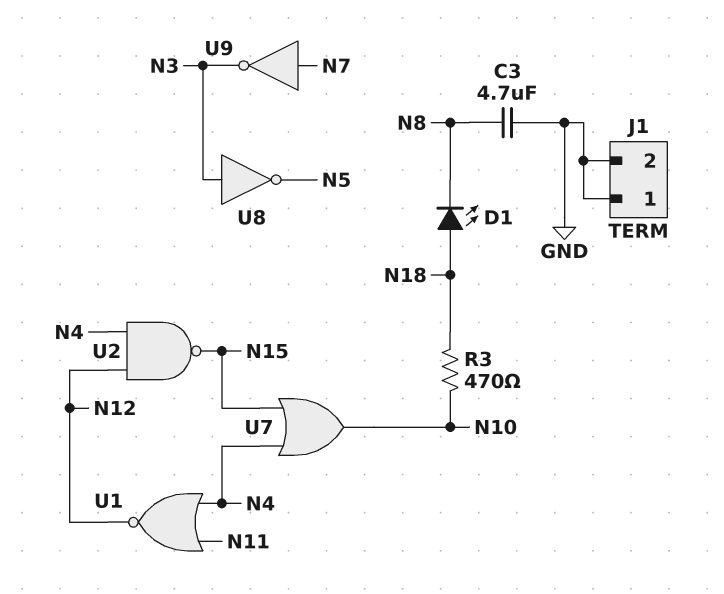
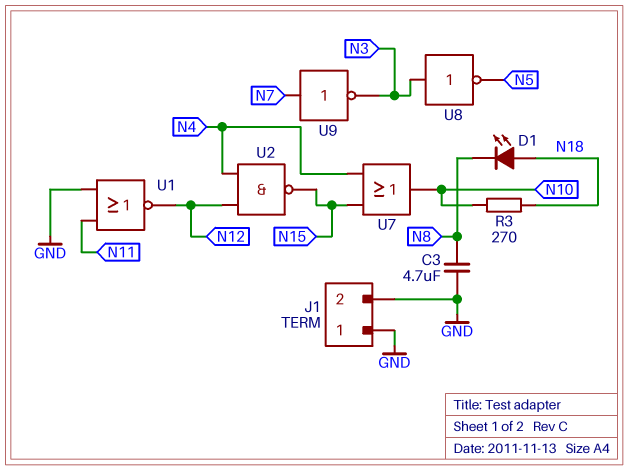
R3: 470 (N10, N18) -> 270 (N10, N18)
U1: NOR (in N4, in N11, out N12) -> NOR (in GND, in N11, out N12)

